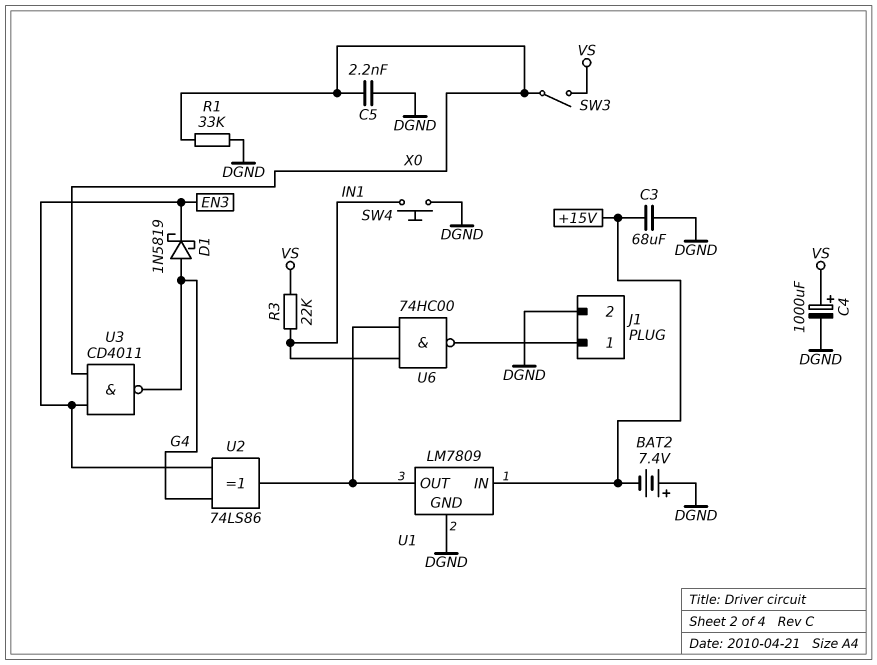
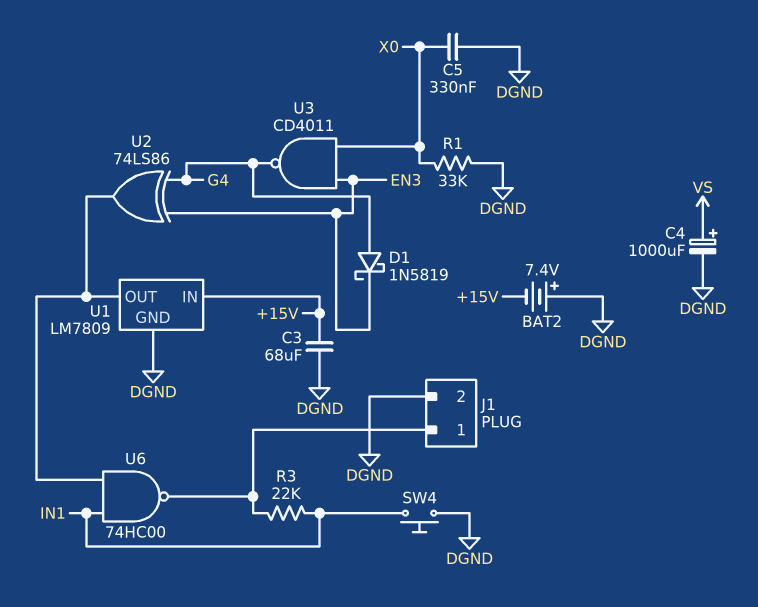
C5: 2.2nF (DGND, X0) -> 330nF (DGND, X0)
R3: 22k (IN1, VS) -> 22k (IN1, J1/1)
SW3: switch (VS, X0) -> none

